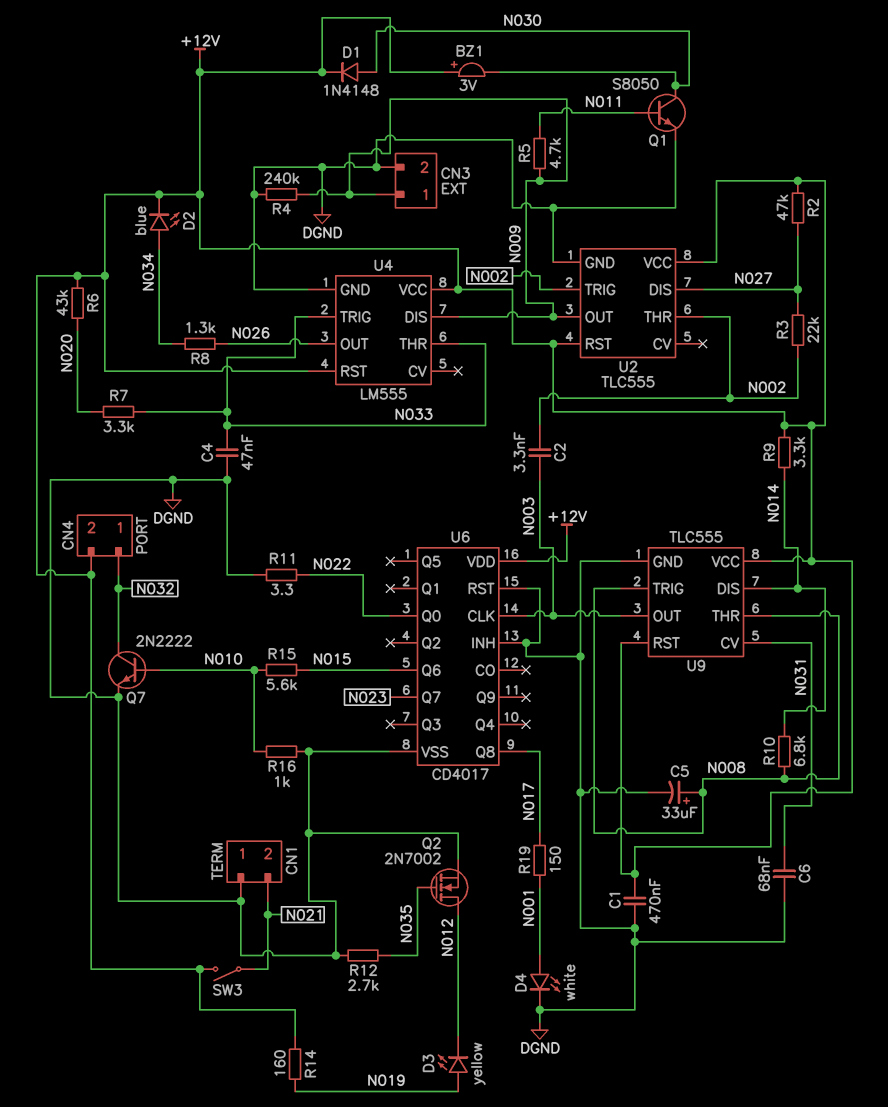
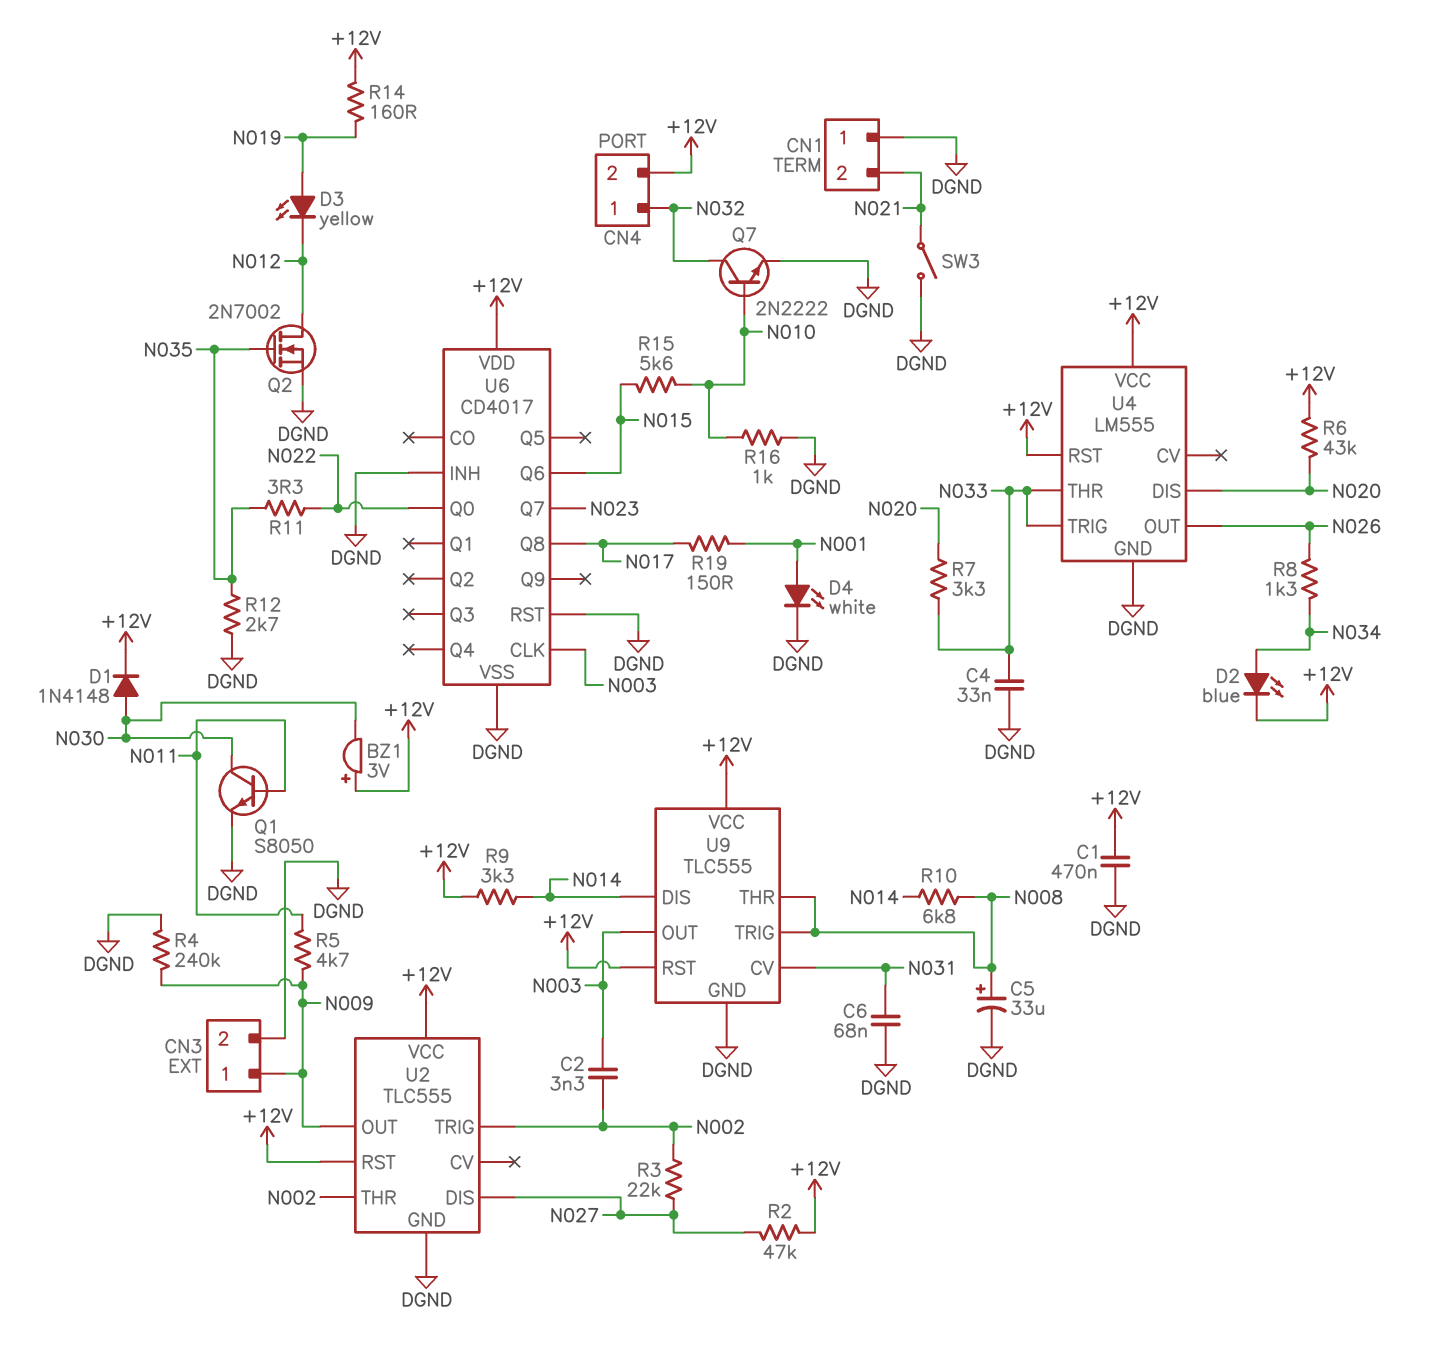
C4: 47nF (DGND, N033) -> 33nF (DGND, N033)
R11: 3.3 (DGND, N022) -> 3.3 (N022, N035)
SW3: switch (+12V, N021) -> switch (DGND, N021)
U4 pin DIS: N009 -> N020

